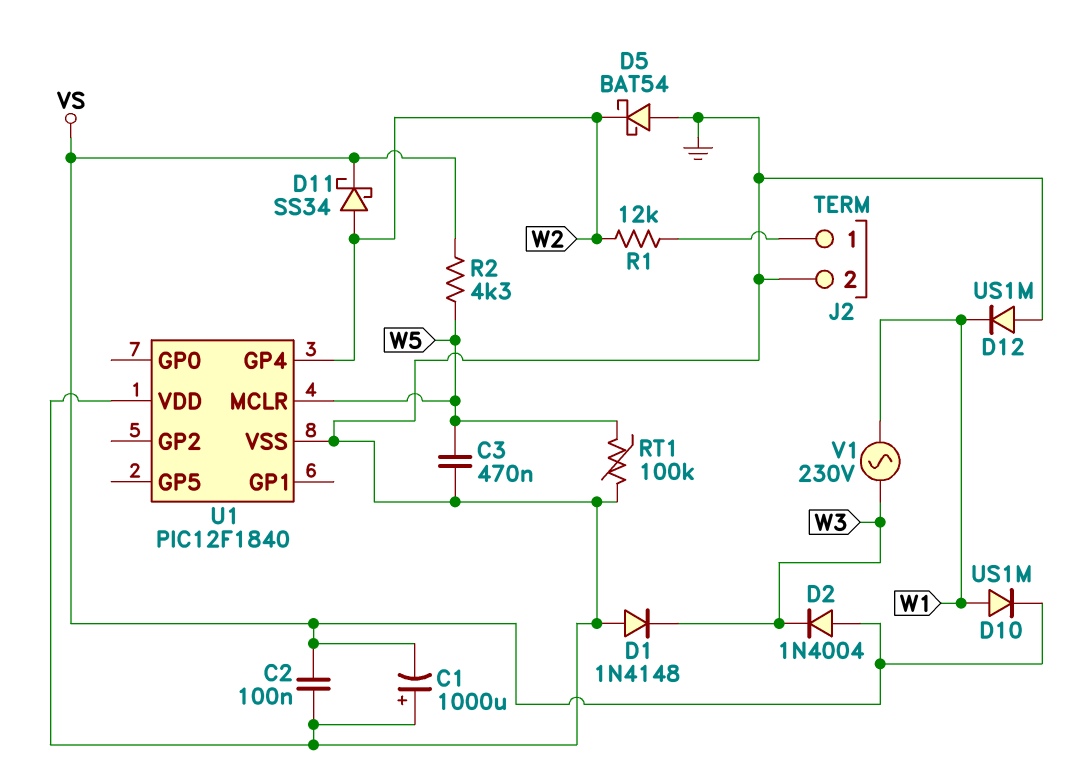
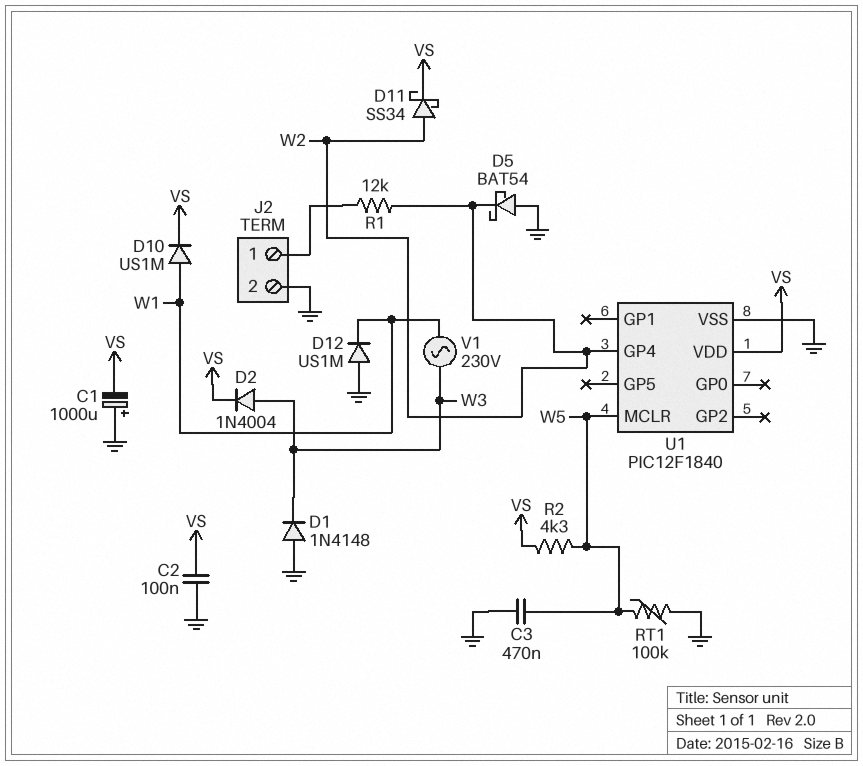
D2: diode 1N4004 (A VS, K W3) -> diode 1N4004 (A W3, K VS)
U1 pin VDD: GND -> VS

